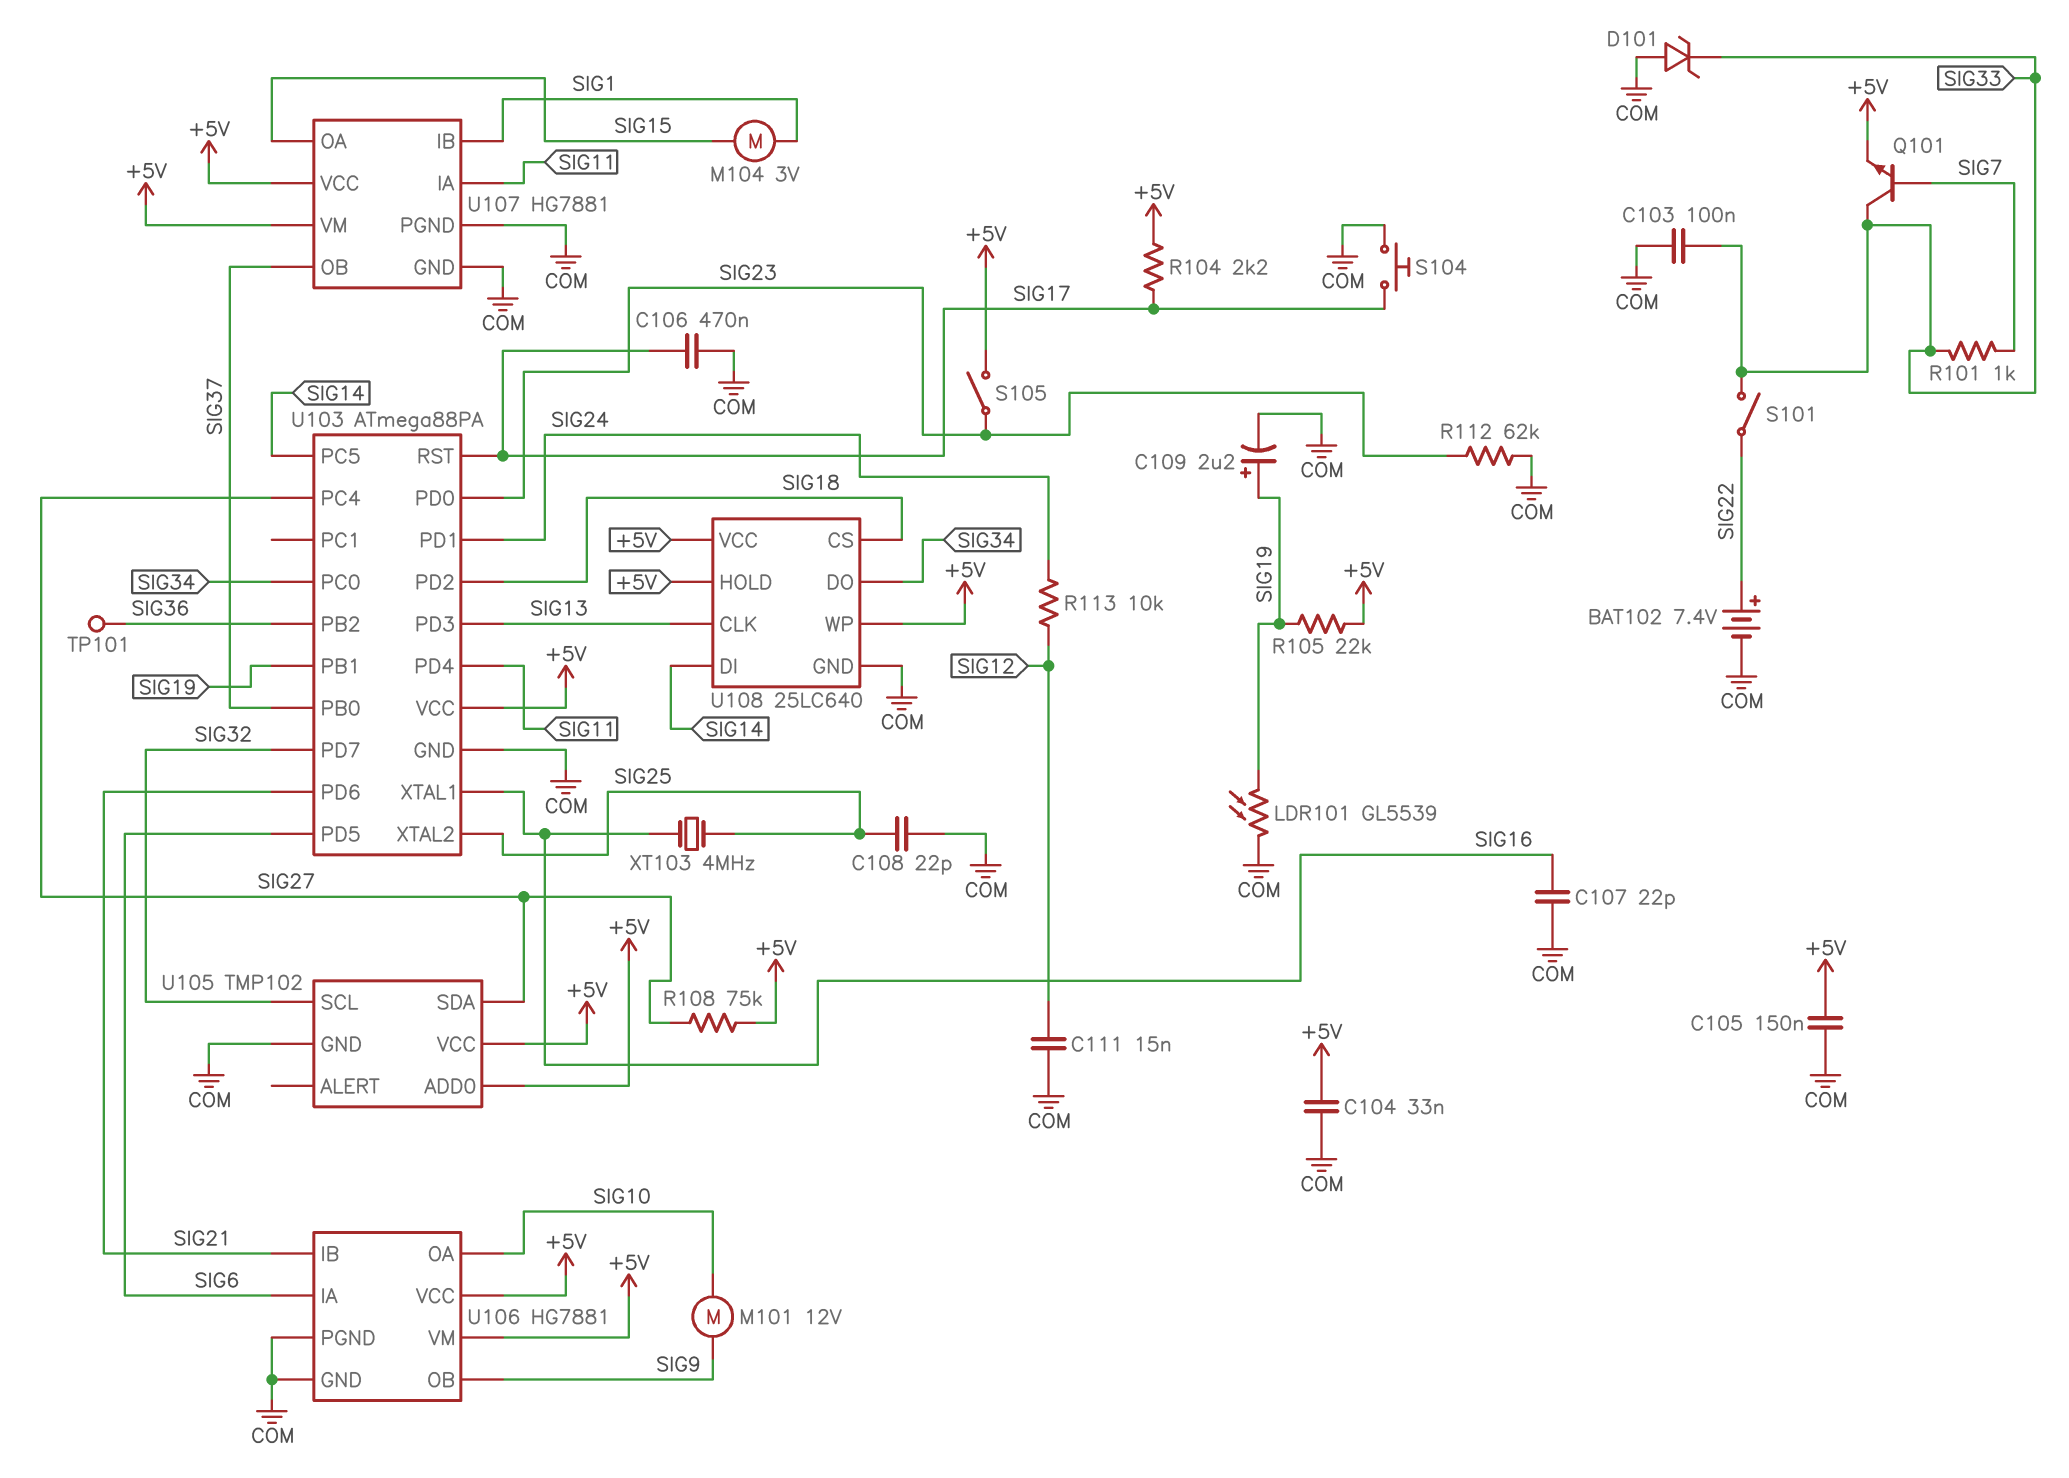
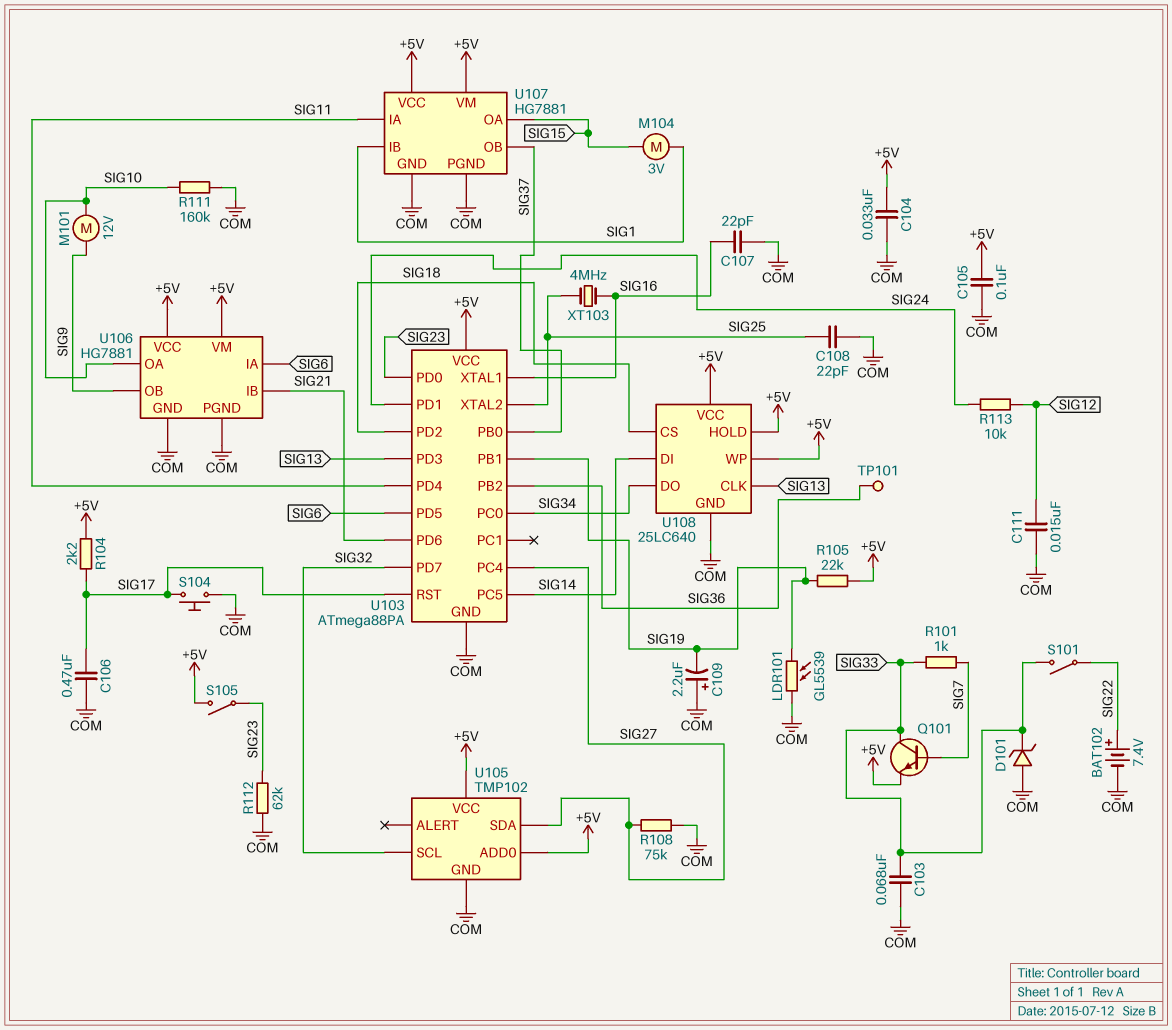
C103: 100nF (COM, SIG33) -> 68nF (COM, SIG33)
C105: 150nF (+5V, COM) -> 100nF (+5V, COM)
C109: 2.2uF (plus SIG19, minus COM) -> 2.2uF (plus COM, minus SIG19)
R108: 75k (+5V, SIG27) -> 75k (COM, SIG27)
R111: none -> 160k (COM, SIG10)

